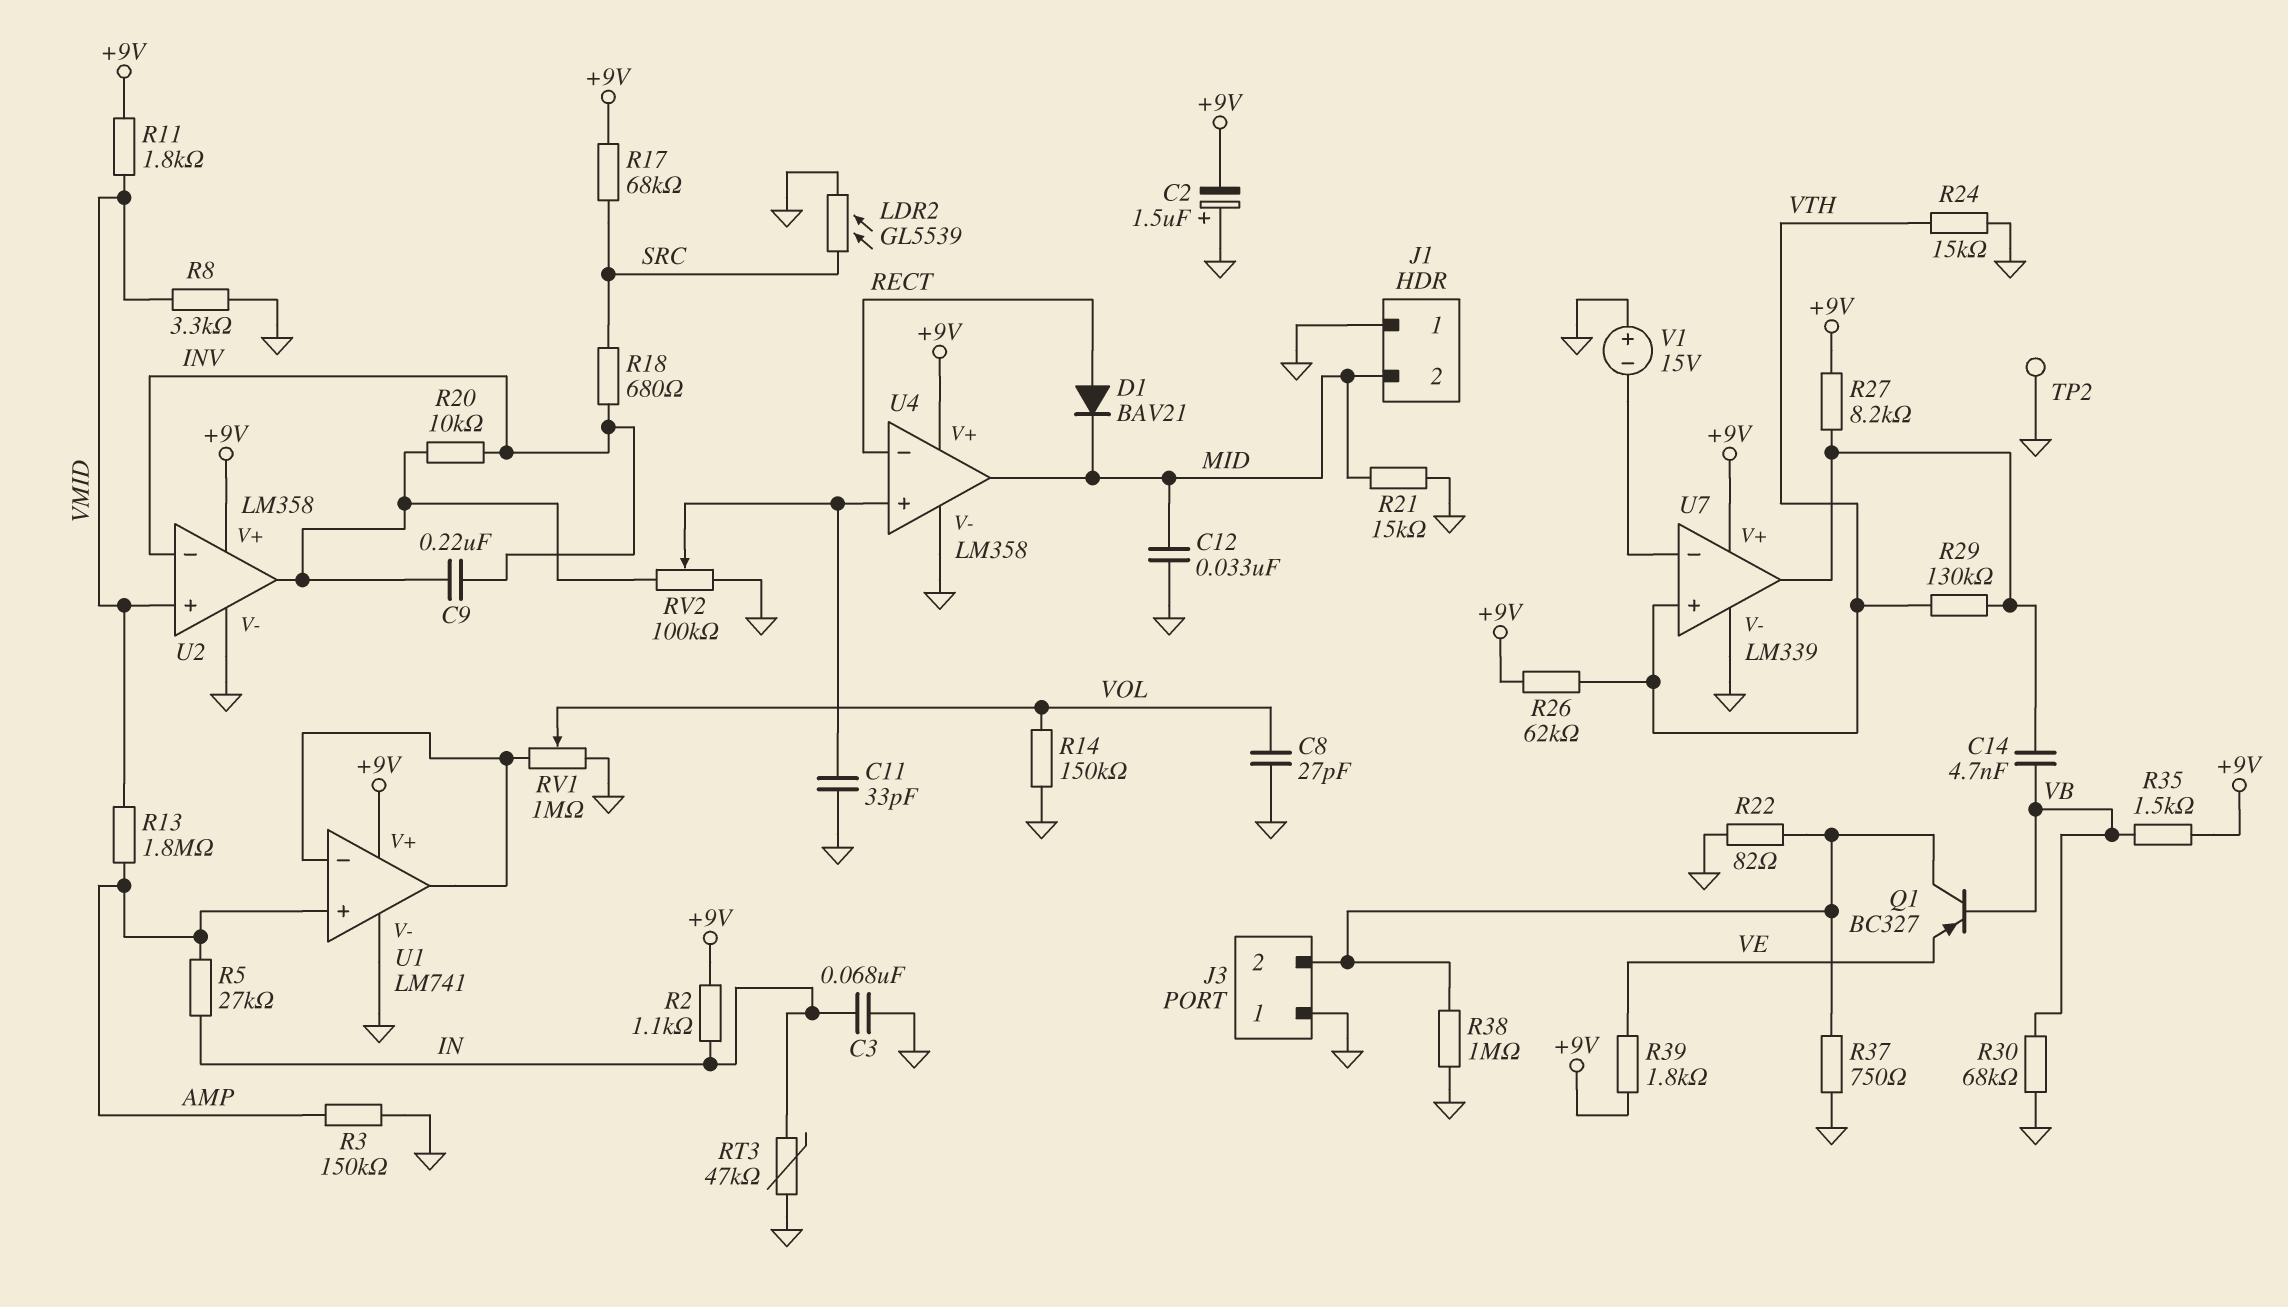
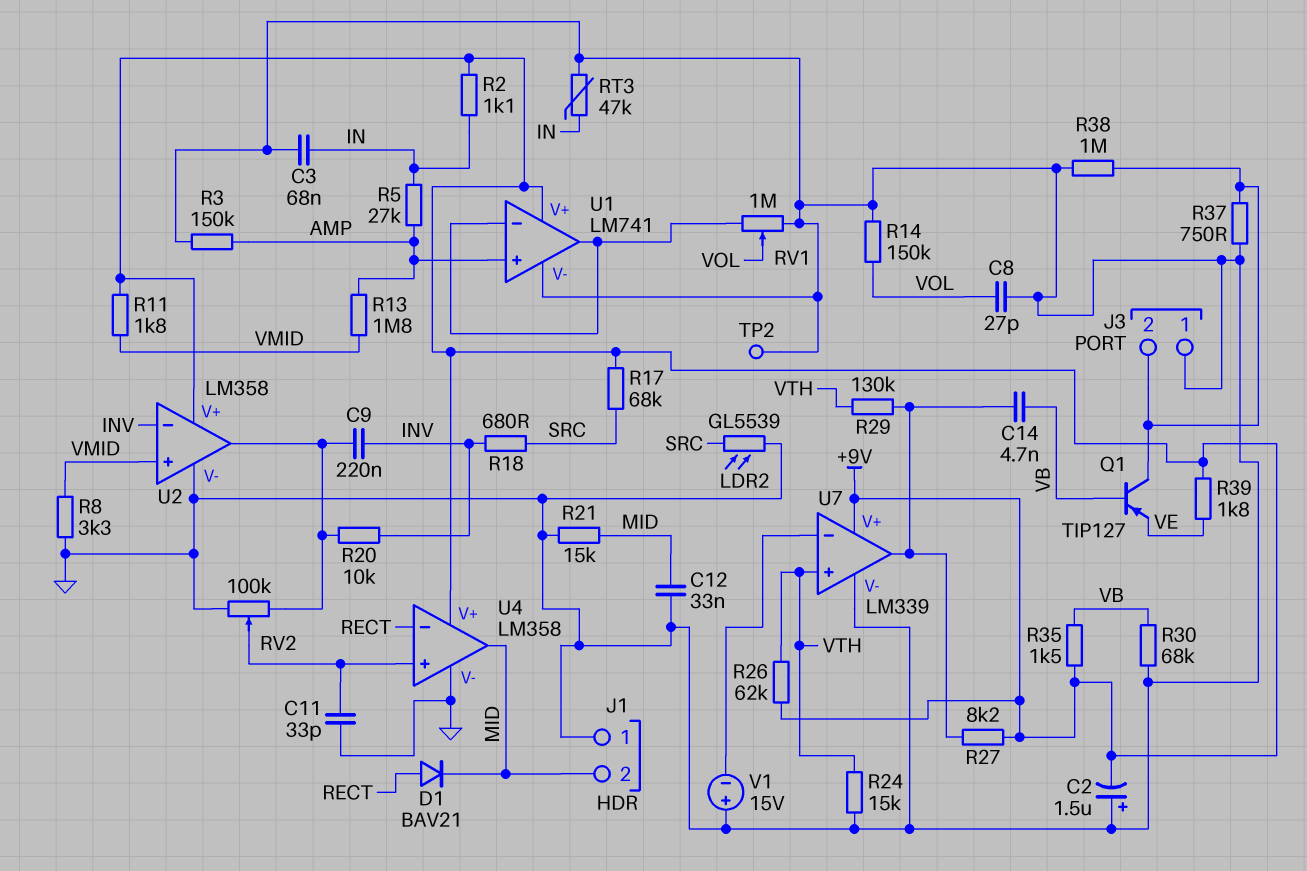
Q1: PNP BC327 (B VB, C J3/2, E VE) -> PNP TIP127 (B VB, C J3/2, E VE)
R22: 82 (GND, J3/2) -> none

